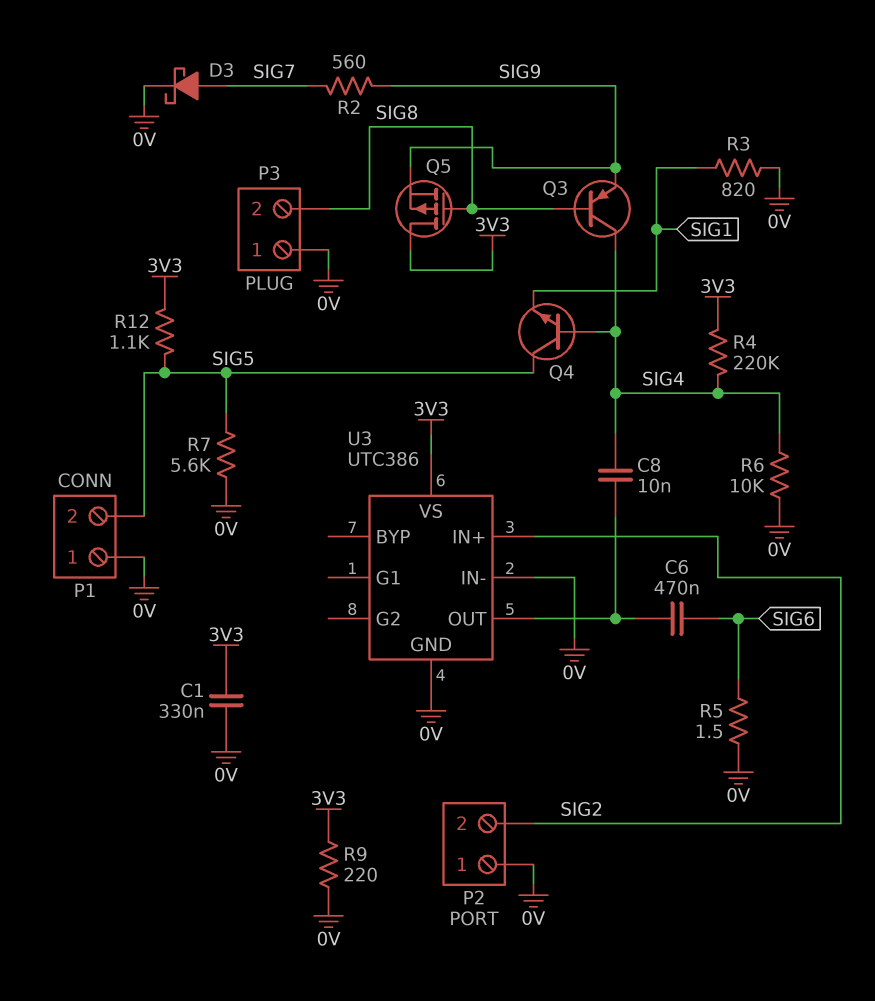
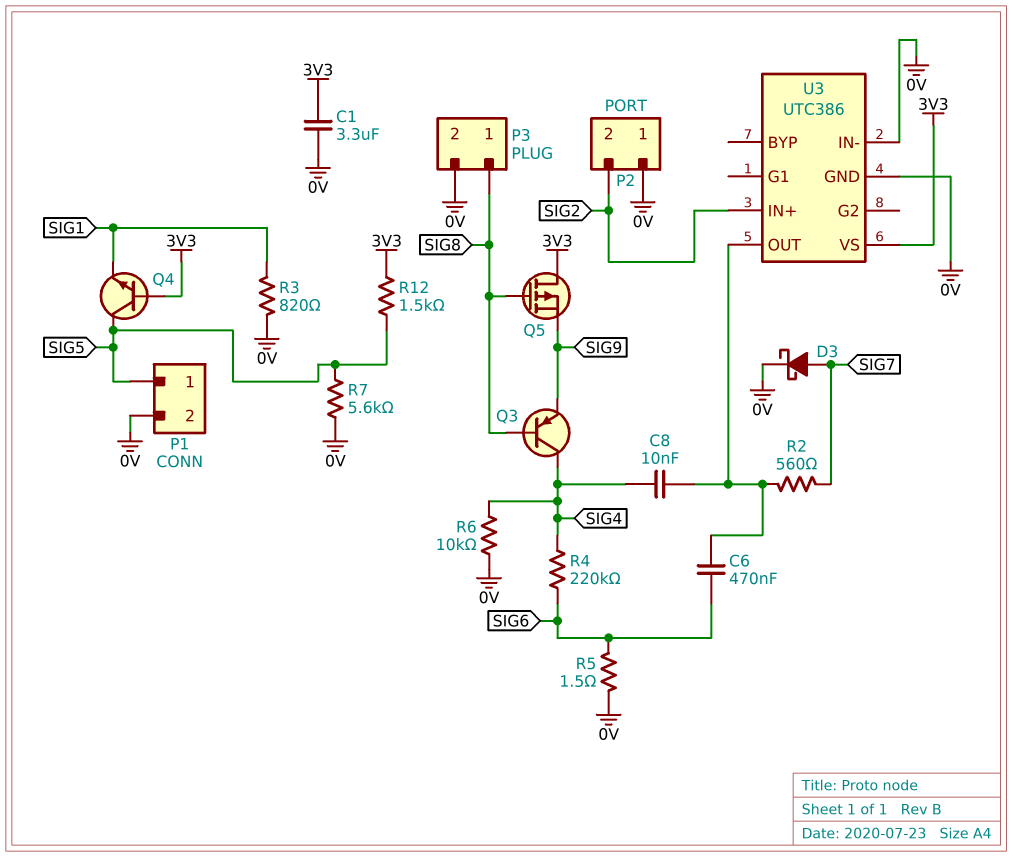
C1: 330nF (0V, 3V3) -> 3.3uF (0V, 3V3)
P1 pin 1: 0V -> SIG5
P1 pin 2: SIG5 -> 0V
P3 pin 1: 0V -> SIG8
P3 pin 2: SIG8 -> 0V
Q4: NPN (B SIG4, C SIG5, E SIG1) -> NPN (B 3V3, C SIG5, E SIG1)
R2: 560 (SIG7, SIG9) -> 560 (SIG7, U3/OUT)
R4: 220k (3V3, SIG4) -> 220k (SIG4, SIG6)
R9: 220 (0V, 3V3) -> none
R12: 1.1k (3V3, SIG5) -> 1.5k (3V3, SIG5)

